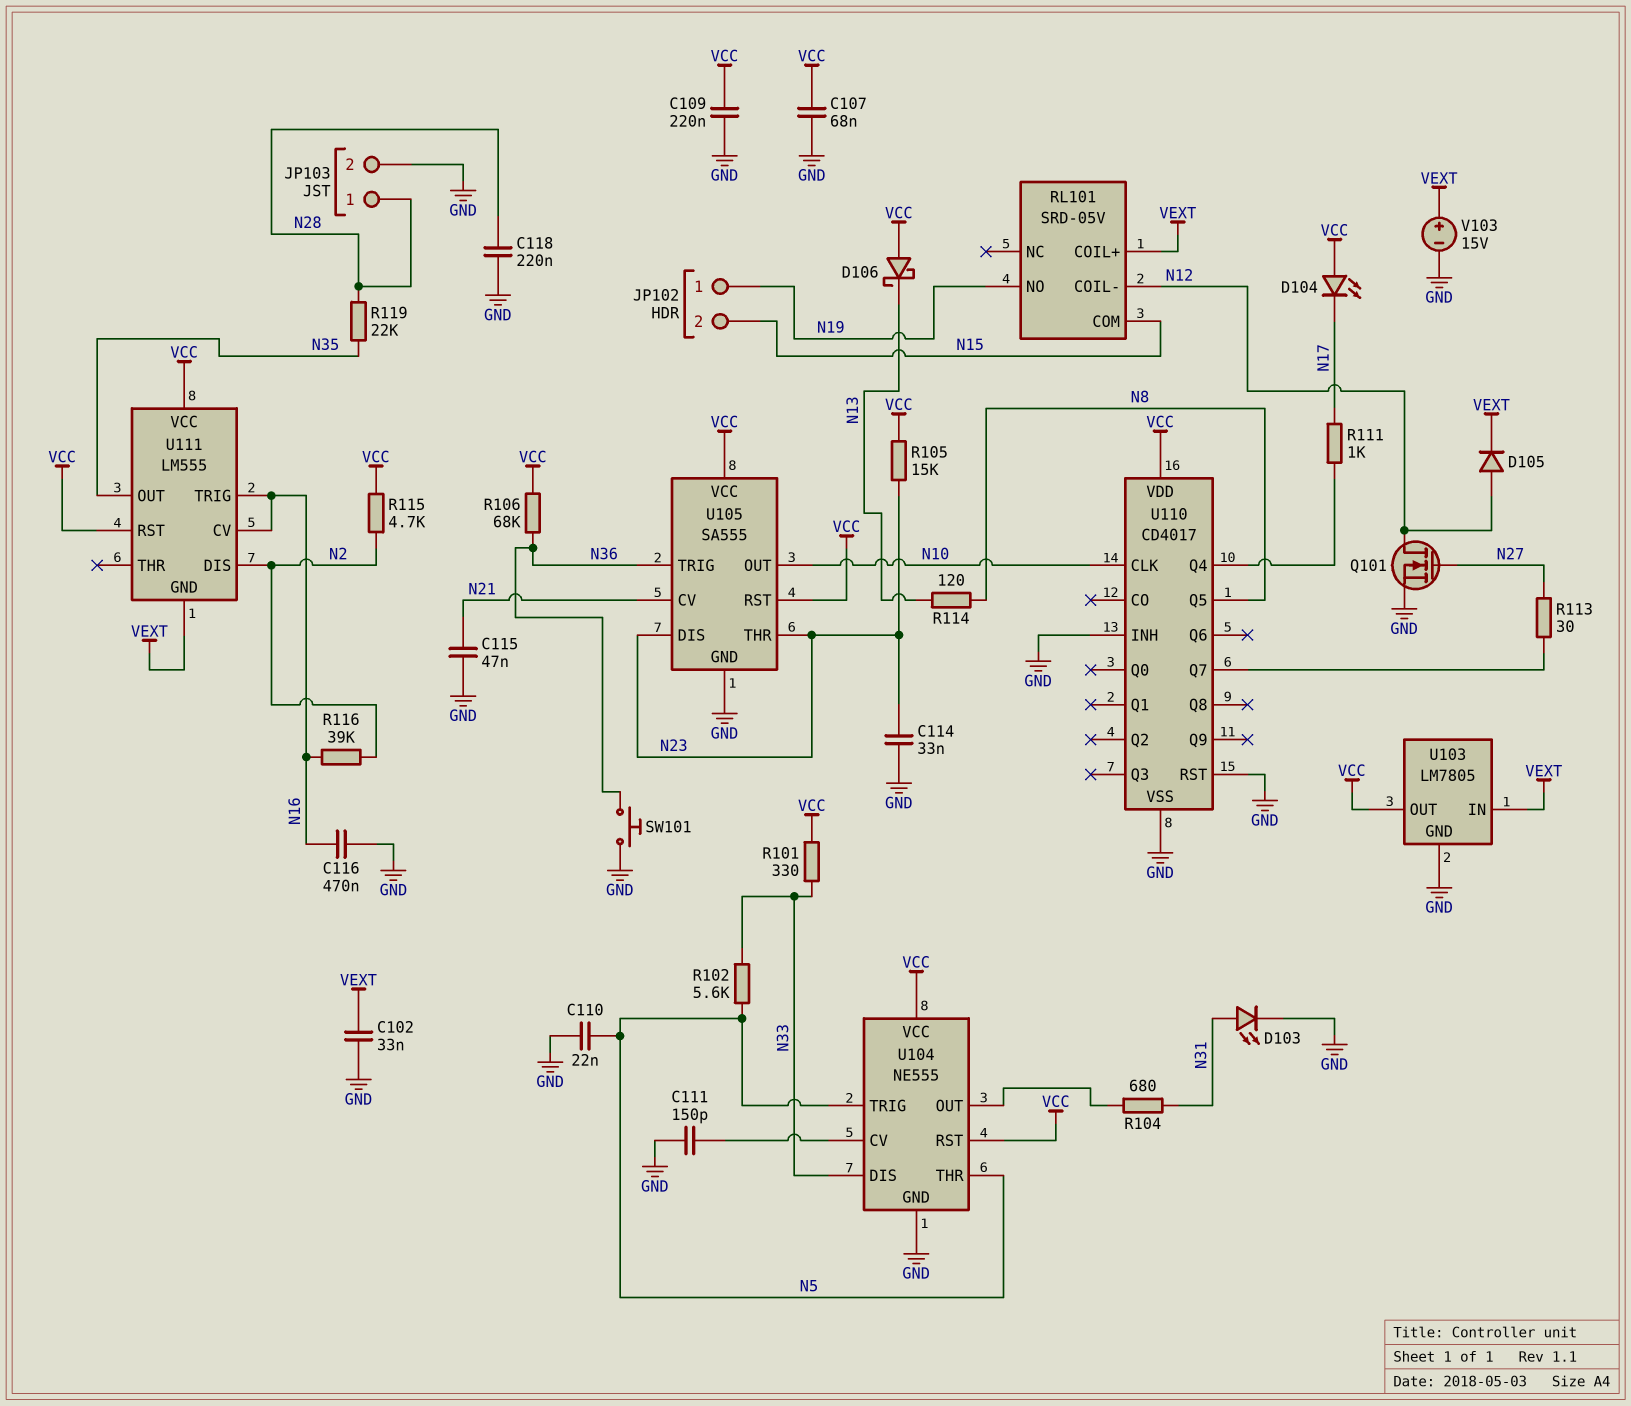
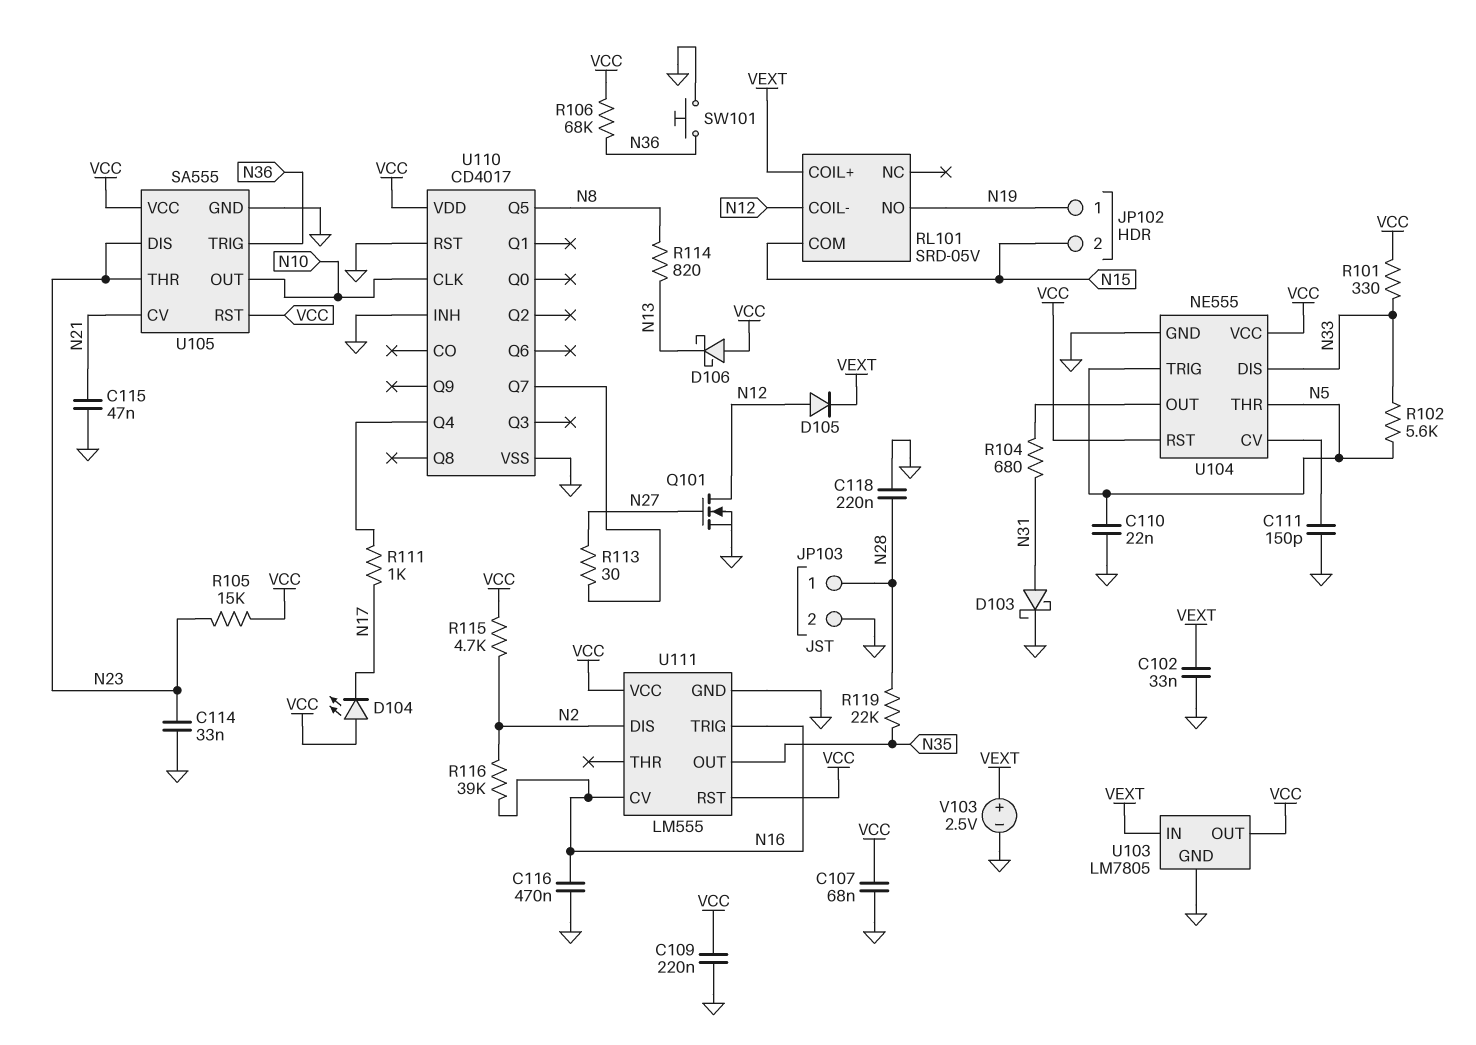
D103: LED (A N31, K GND) -> schottky (A N31, K GND)
R114: 120 (N8, N13) -> 820 (N8, N13)
U111 pin GND: VEXT -> GND
V103: 15V (plus VEXT, minus GND) -> 2.5V (plus VEXT, minus GND)

